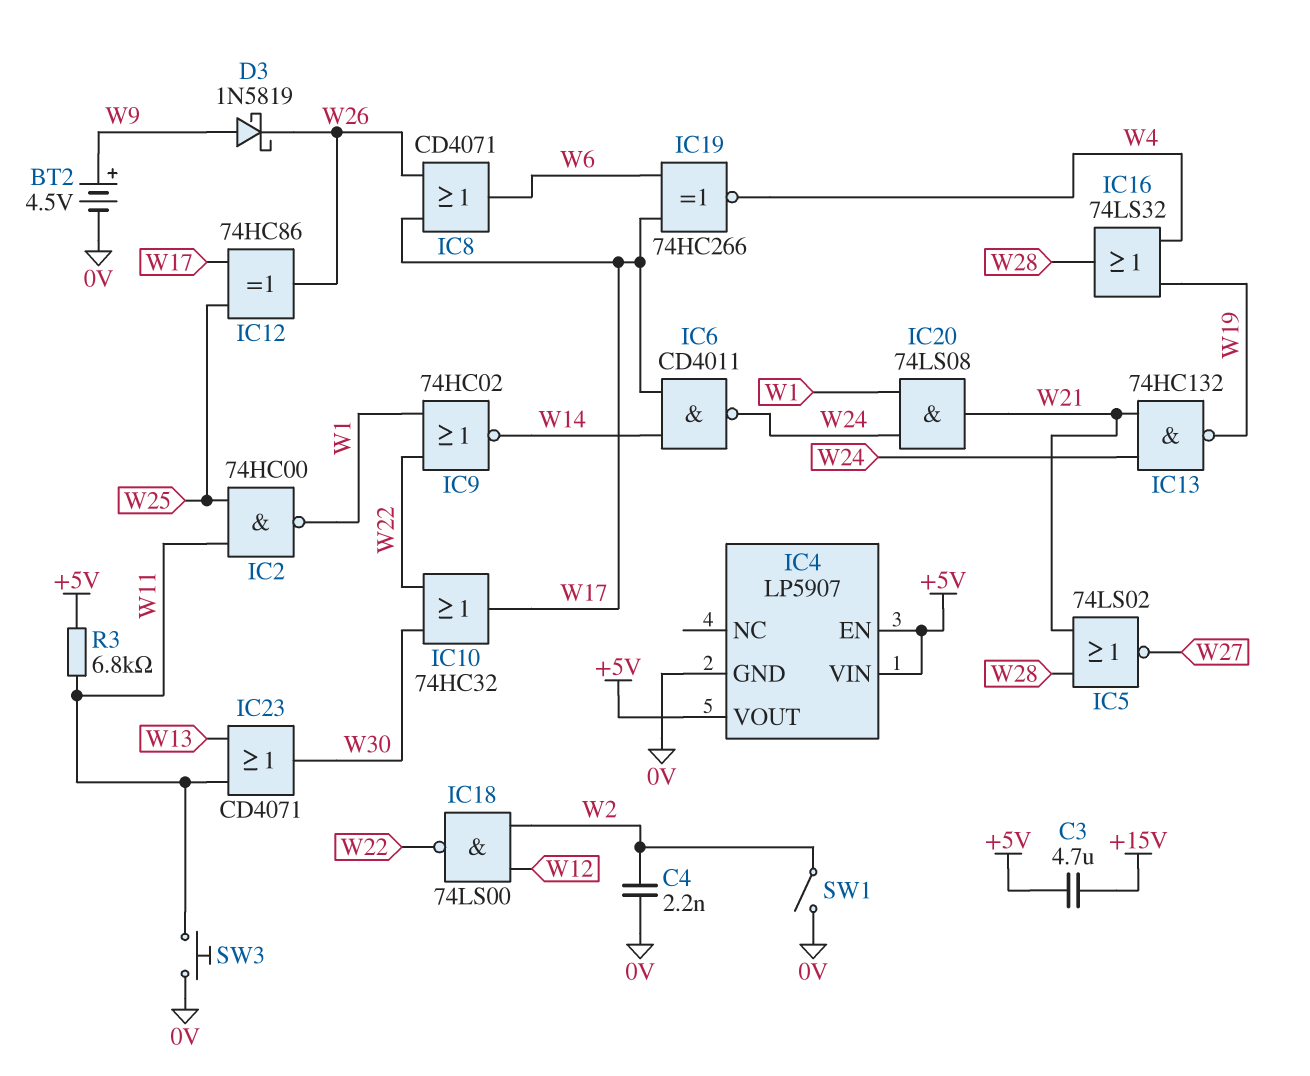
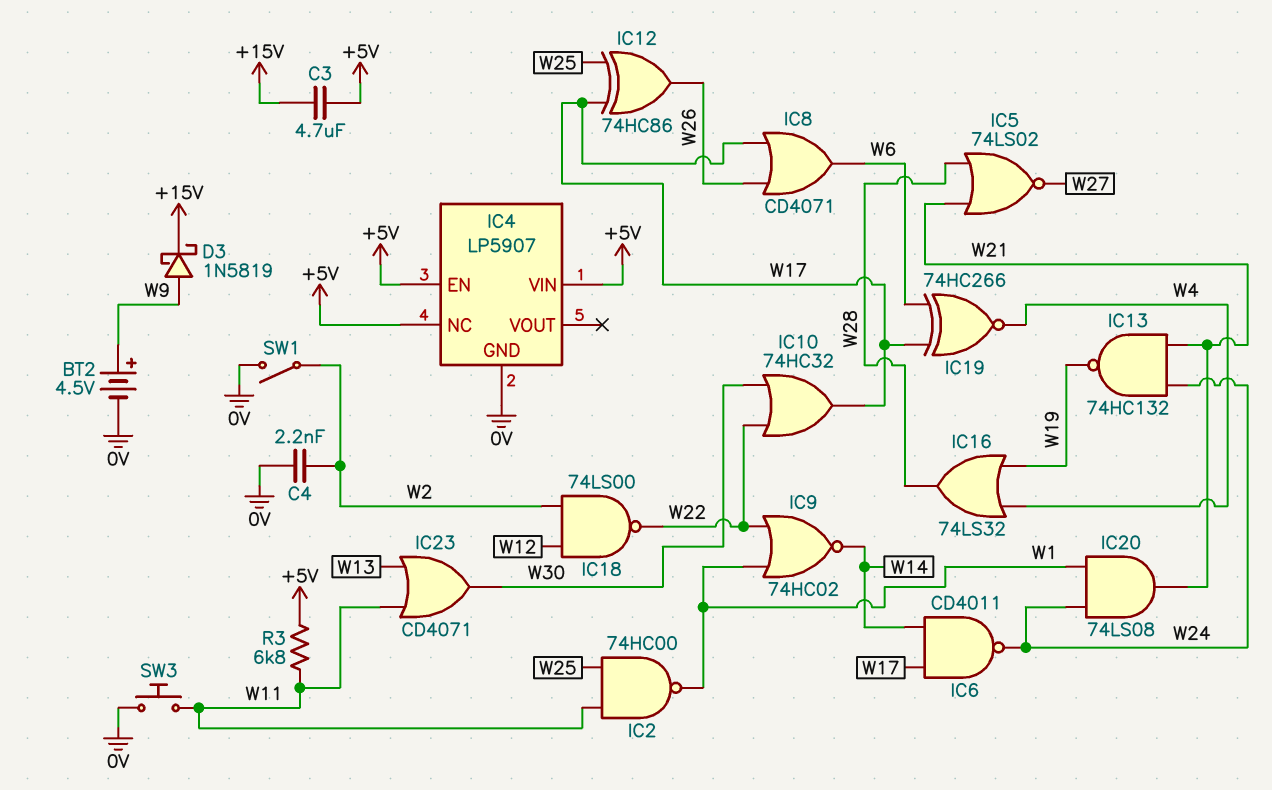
D3: schottky 1N5819 (A W9, K W26) -> schottky 1N5819 (A W9, K +15V)
IC4 pin NC: none -> +5V
IC4 pin VOUT: +5V -> none

